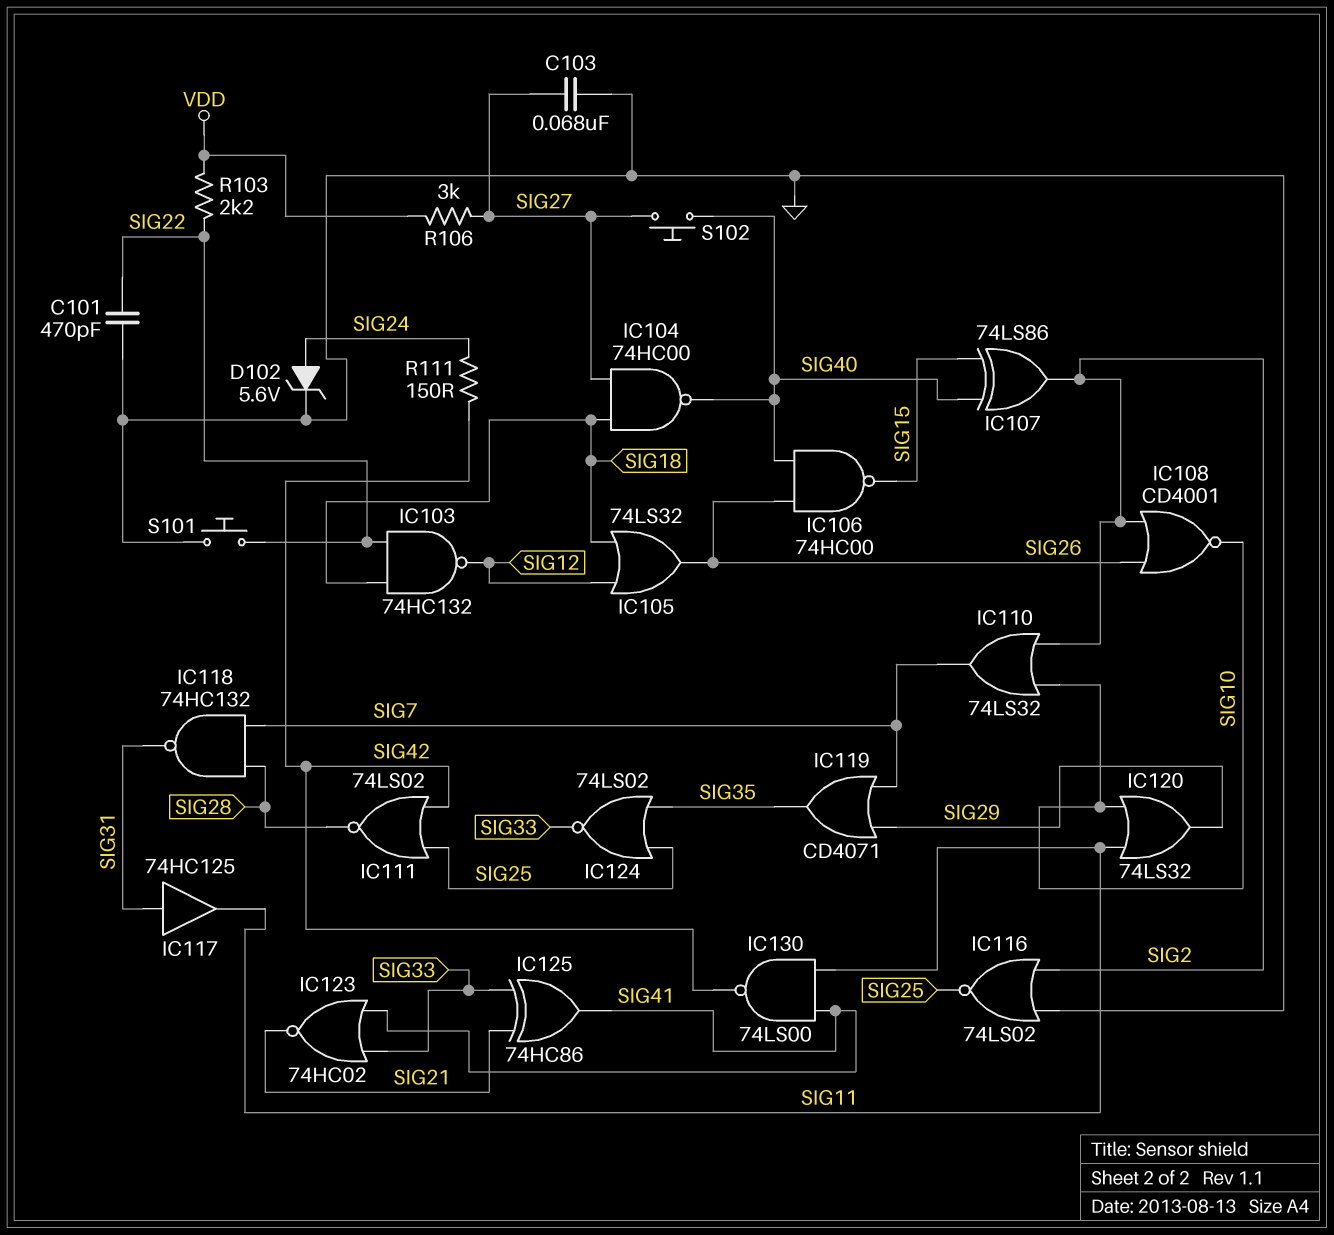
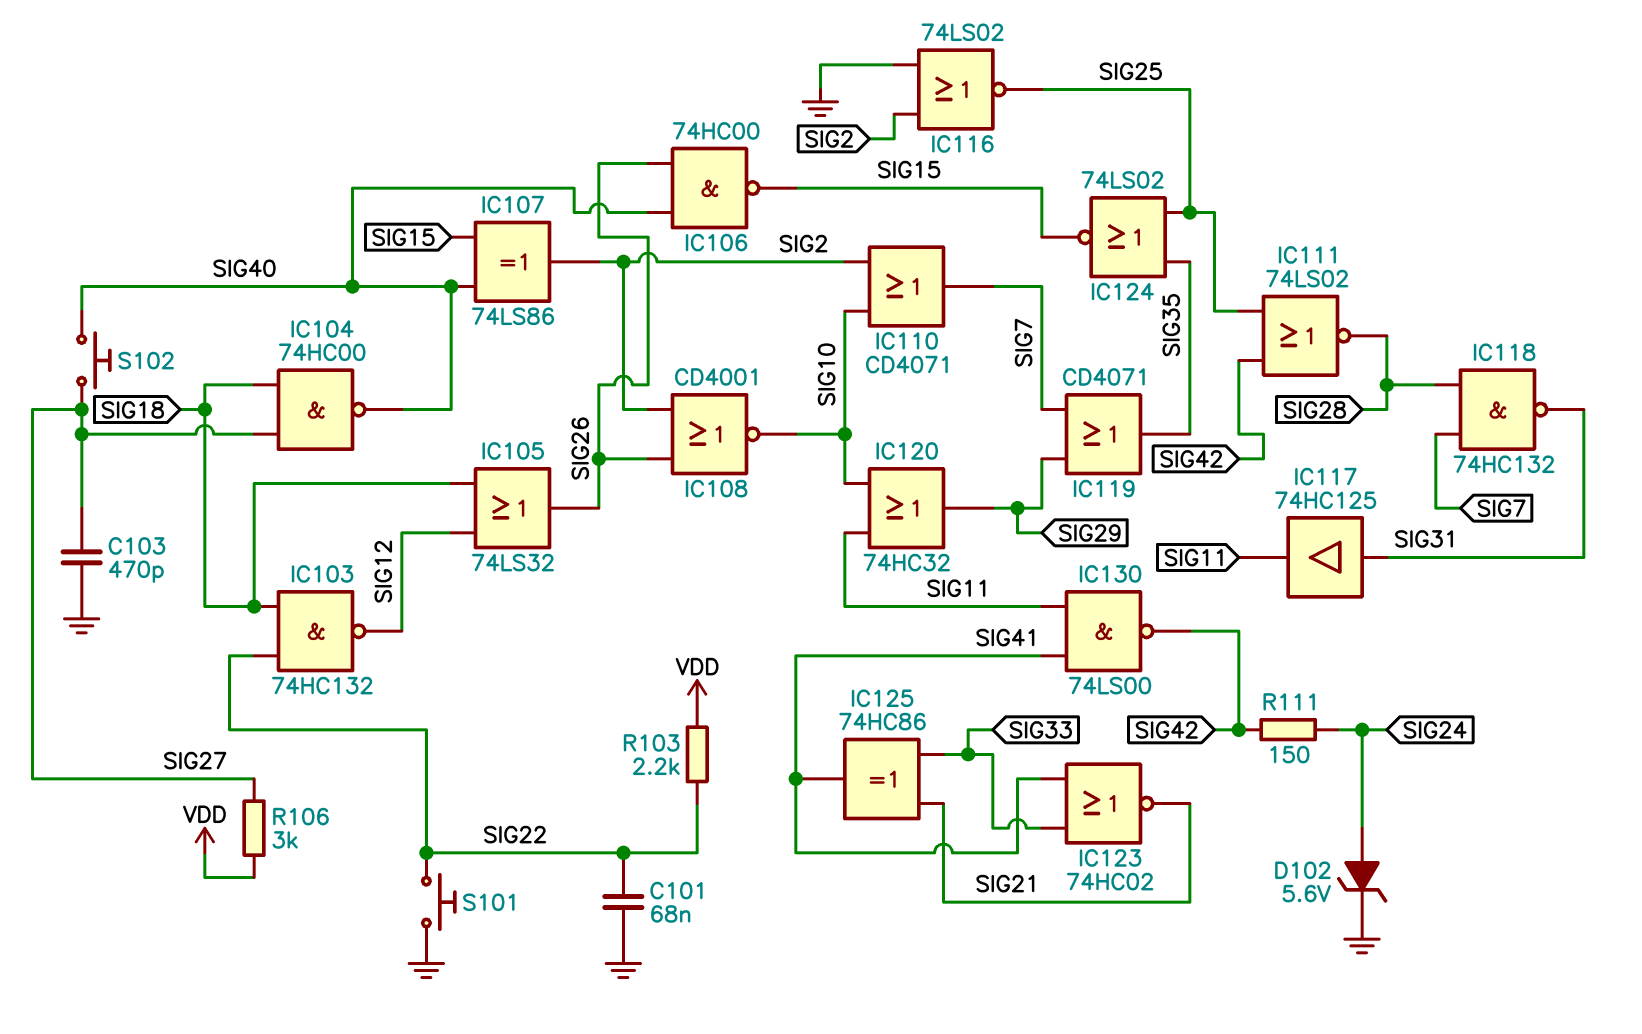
C101: 470pF (GND, SIG22) -> 68nF (GND, SIG22)
C103: 68nF (GND, SIG27) -> 470pF (GND, SIG27)
IC110: OR 74LS32 (in SIG2, in SIG10, out SIG7) -> OR CD4071 (in SIG2, in SIG10, out SIG7)
IC120: OR 74LS32 (in SIG10, in SIG11, out SIG29) -> OR 74HC32 (in SIG10, in SIG11, out SIG29)
IC124: NOR 74LS02 (in SIG25, in SIG35, out SIG33) -> NOR 74LS02 (in SIG25, in SIG35, out SIG15)

